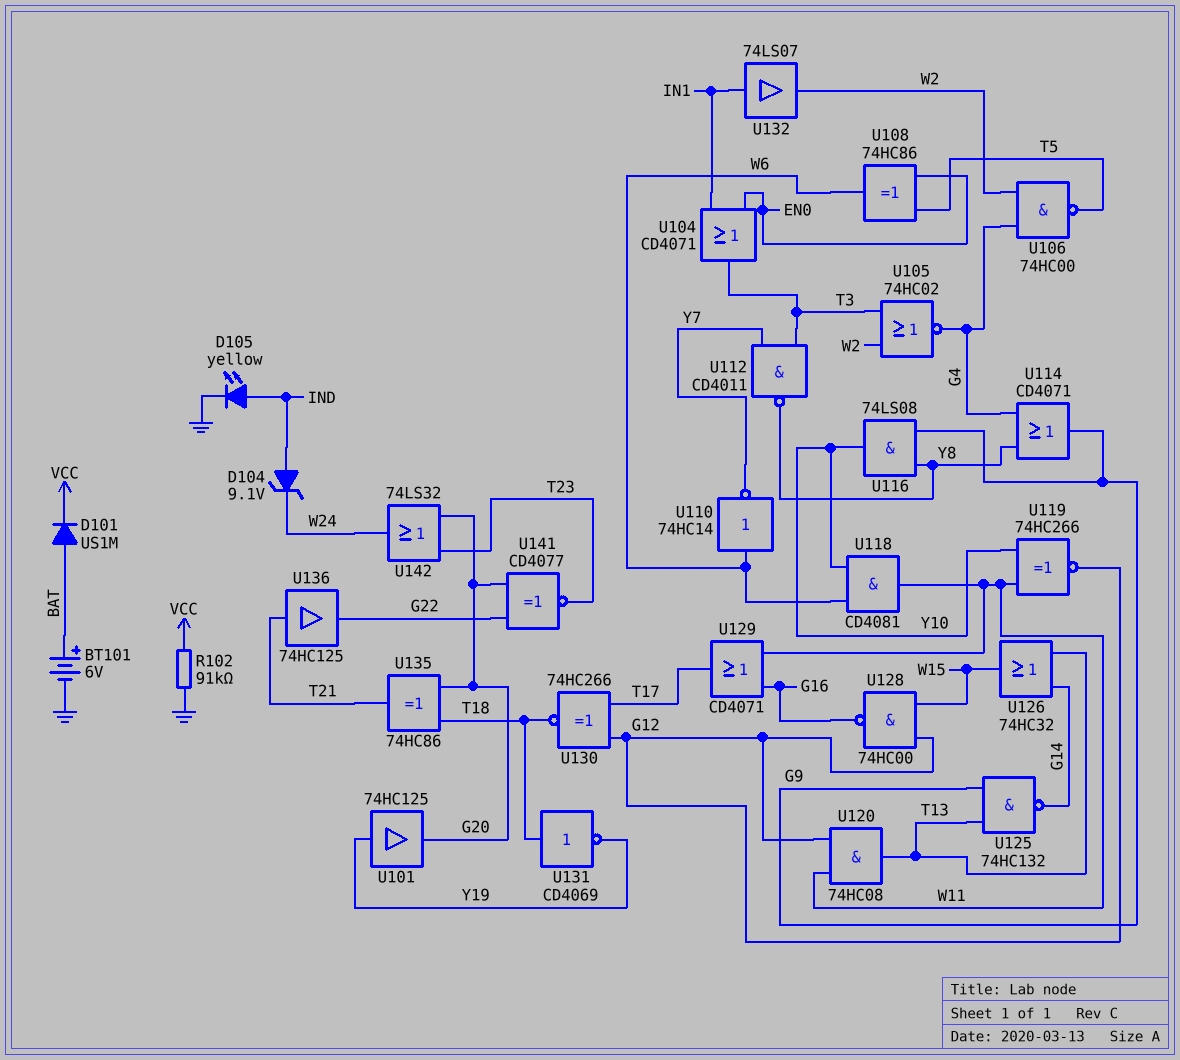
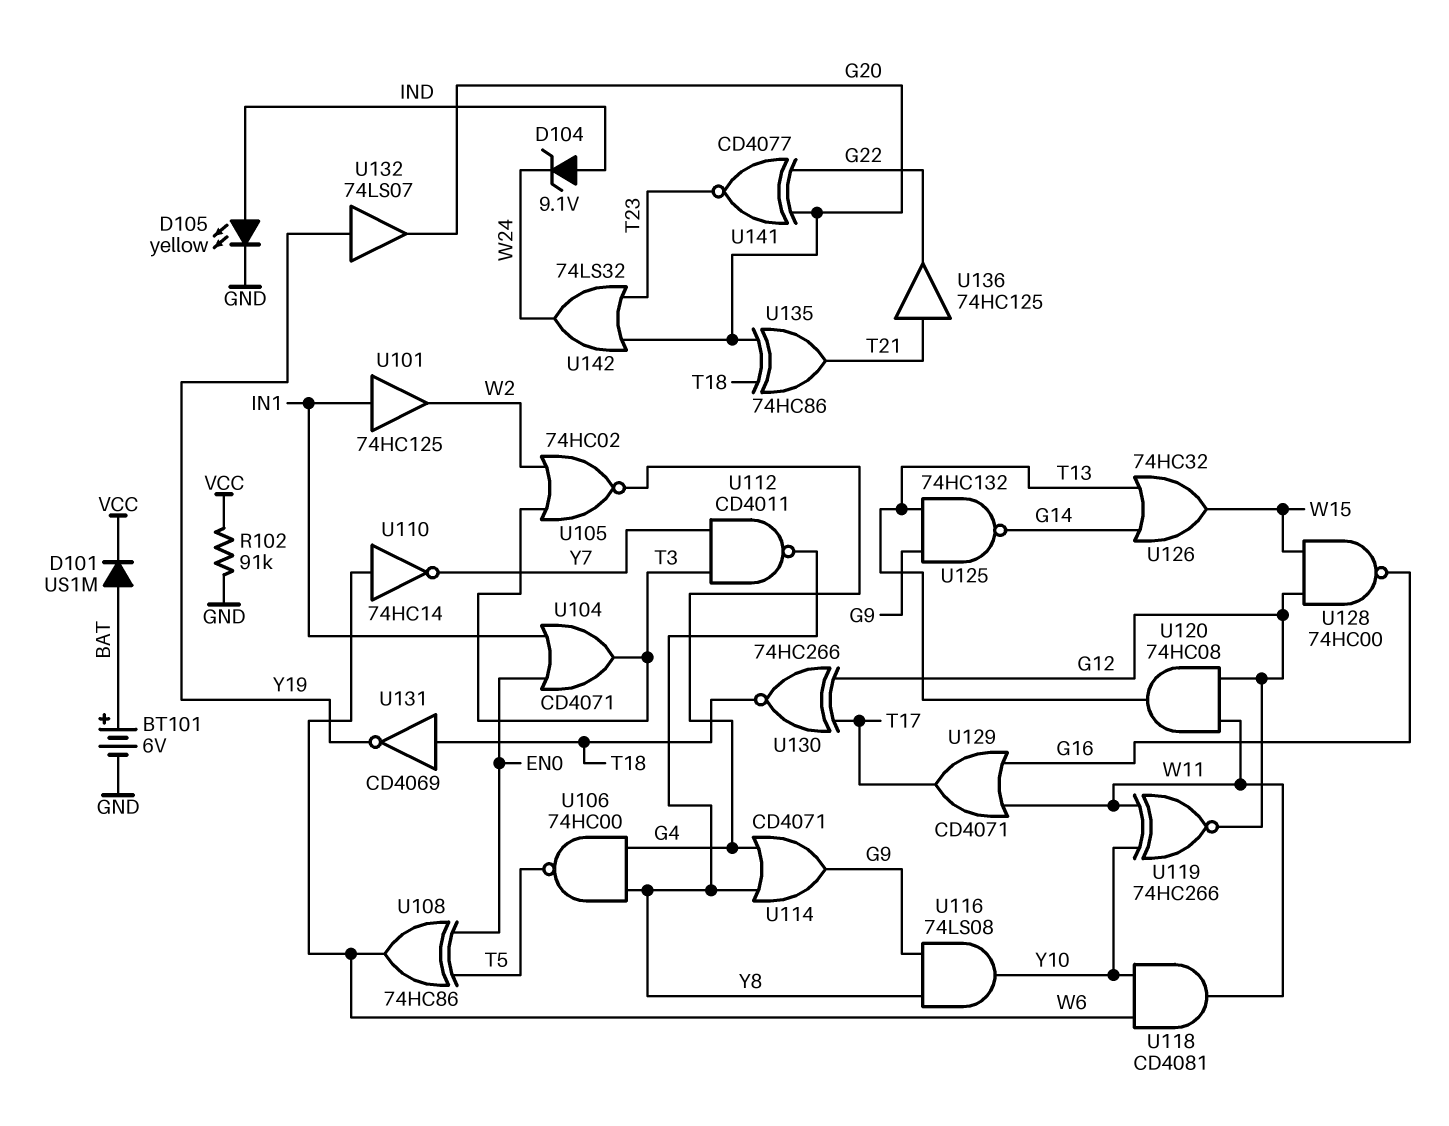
U101: buffer 74HC125 (in Y19, out G20) -> buffer 74HC125 (in IN1, out W2)
U106: NAND 74HC00 (in G4, in W2, out T5) -> NAND 74HC00 (in G4, in Y8, out T5)
U132: buffer 74LS07 (in IN1, out W2) -> buffer 74LS07 (in Y19, out G20)

